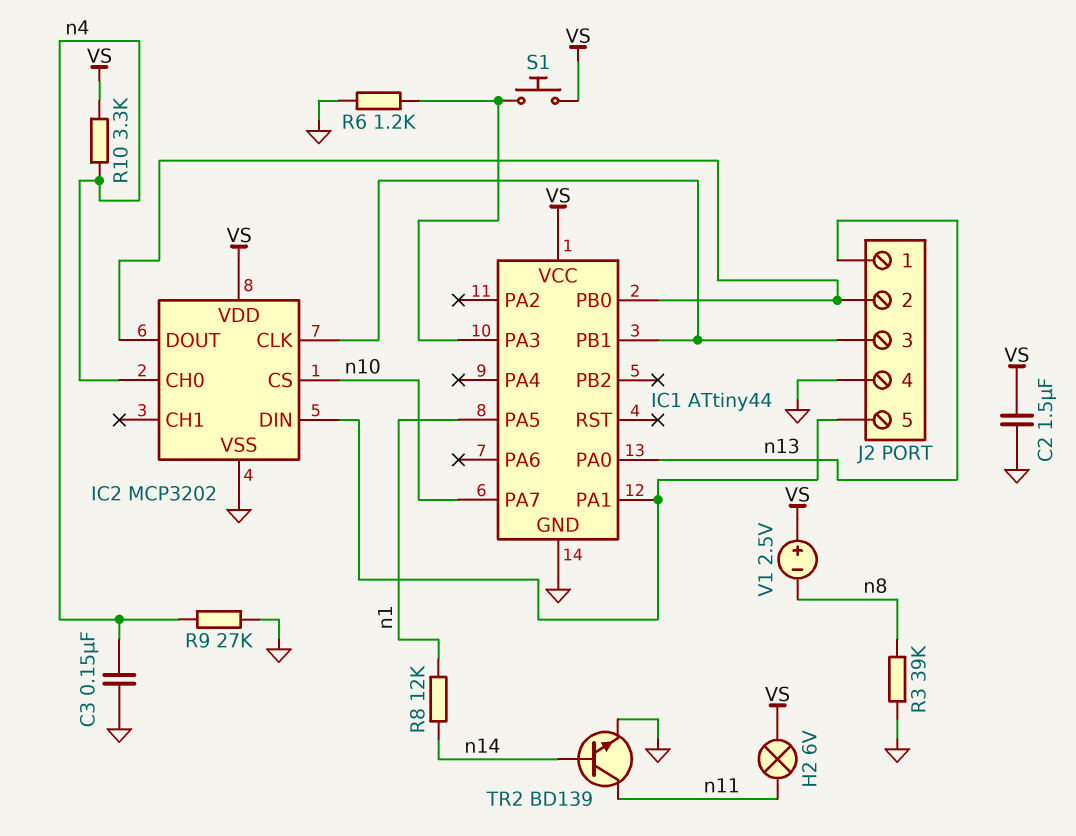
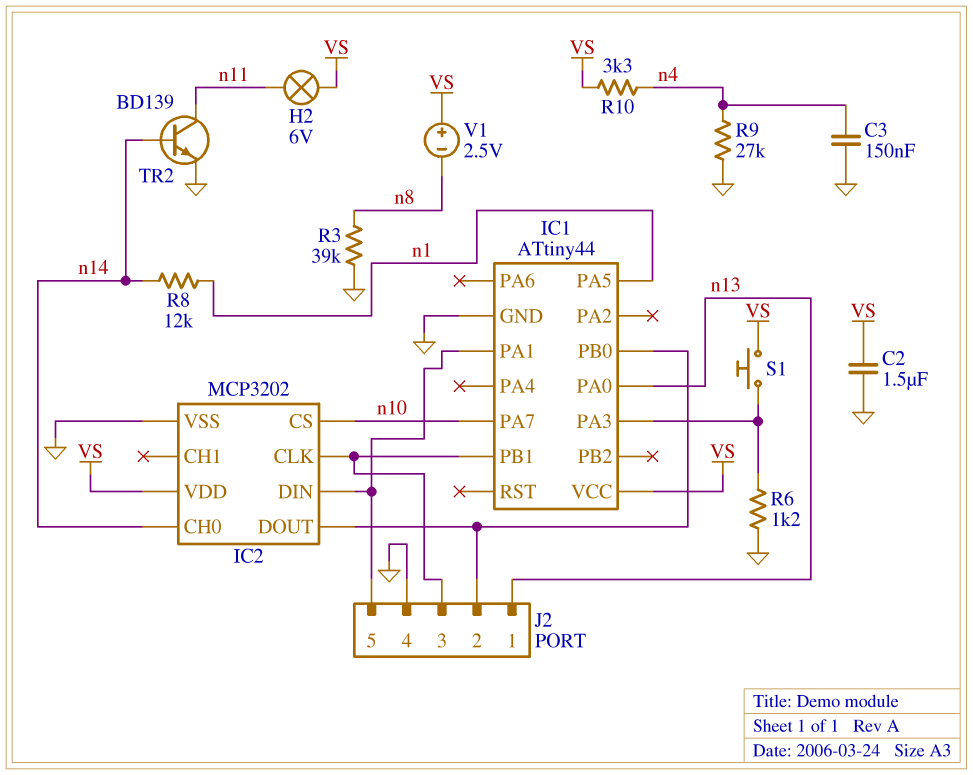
IC2 pin CH0: n4 -> n14

